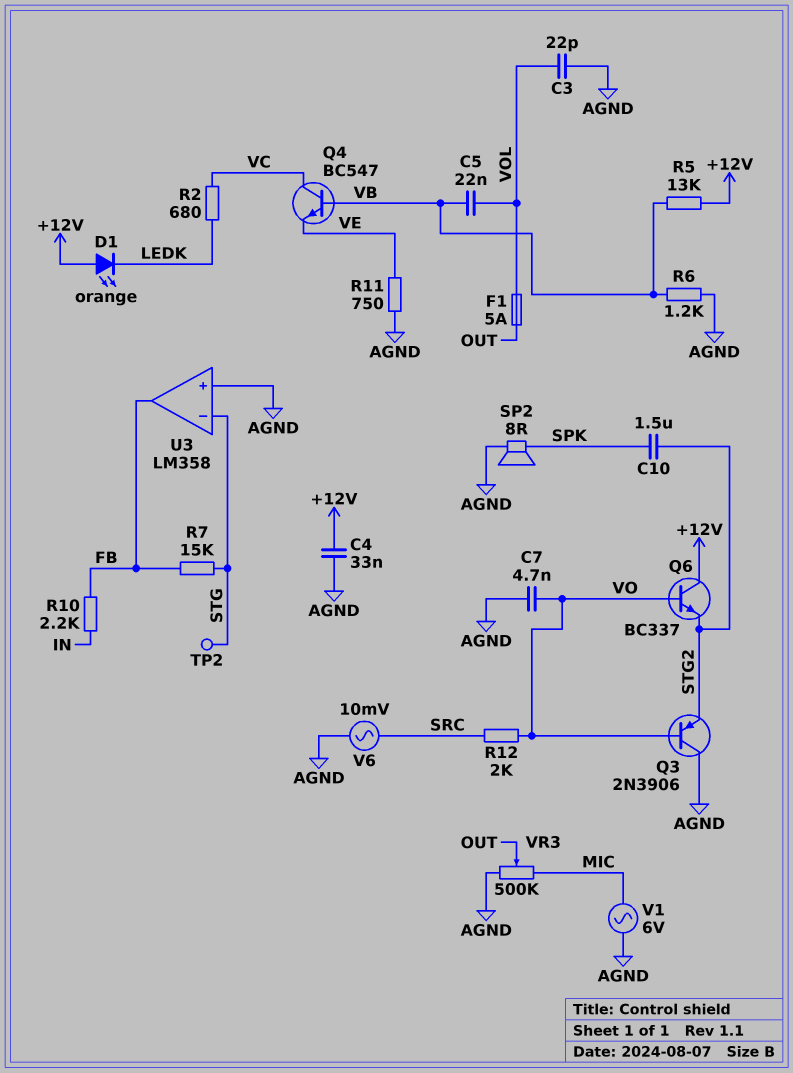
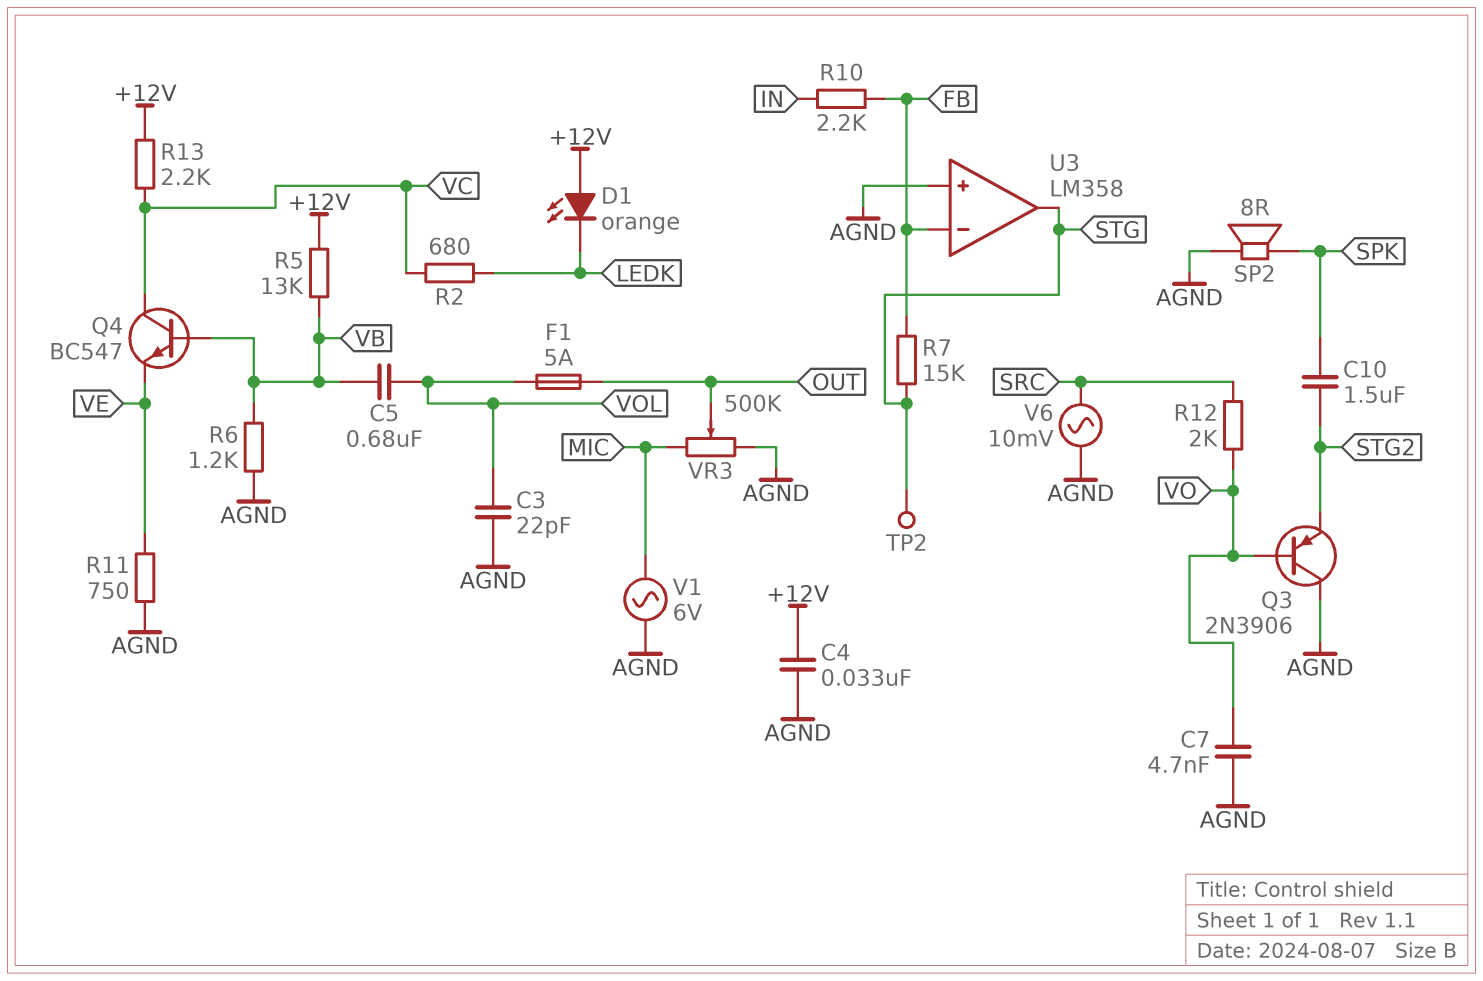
C5: 22nF (VB, VOL) -> 680nF (VB, VOL)
Q6: NPN BC337 (B VO, C +12V, E STG2) -> none
R13: none -> 2.2k (+12V, VC)
U3 pin in-: STG -> FB
U3 pin out: FB -> STG

